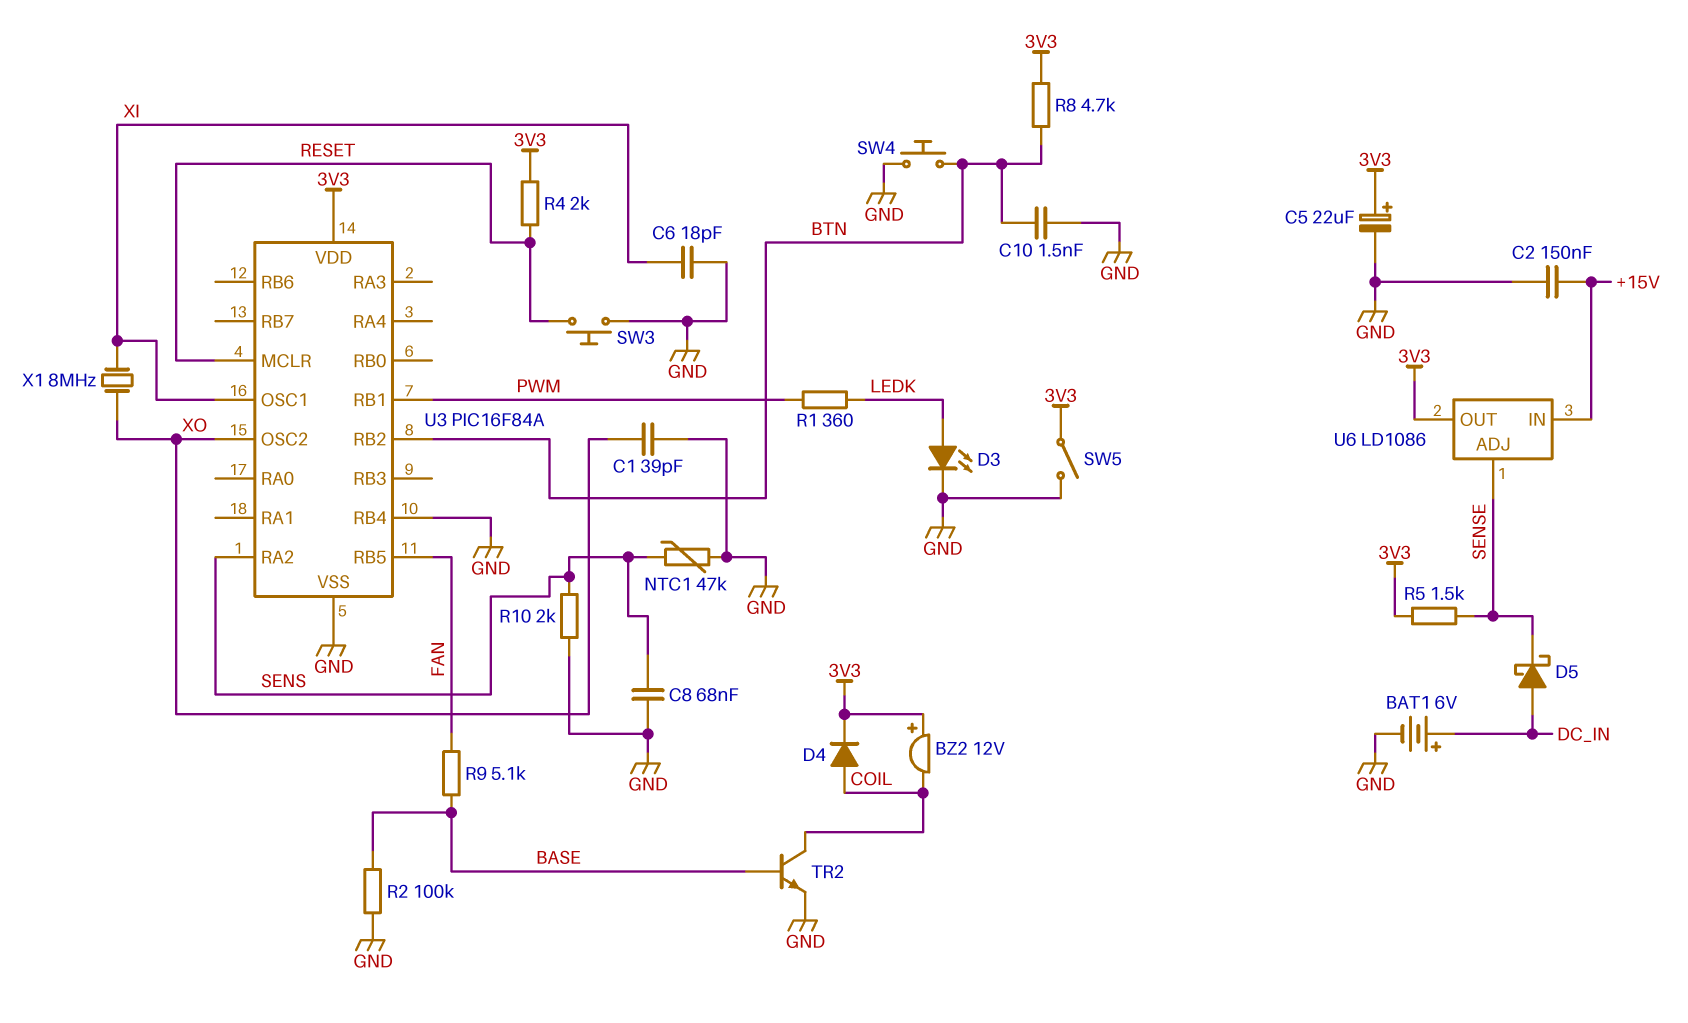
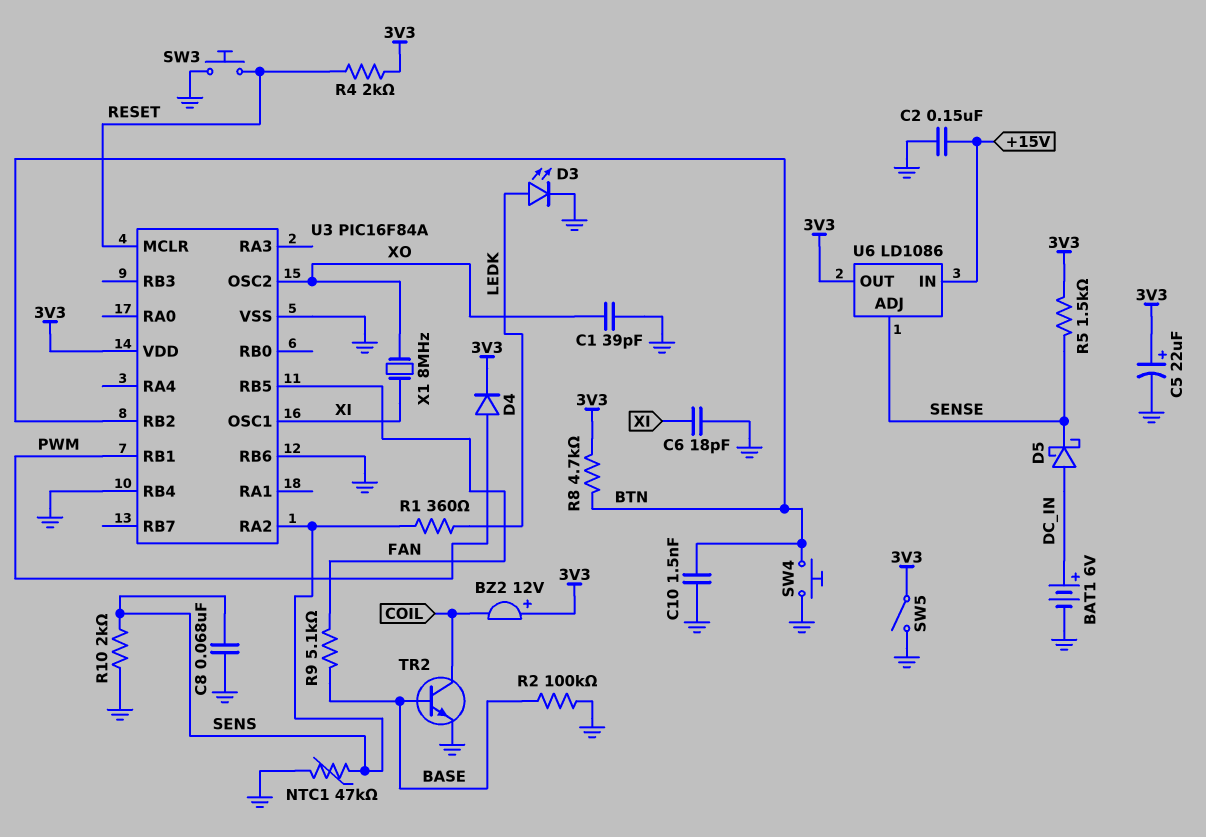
D4: diode (A COIL, K 3V3) -> diode (A PWM, K 3V3)
R1: 360 (LEDK, PWM) -> 360 (LEDK, SENS)
U3 pin RB6: none -> GND

